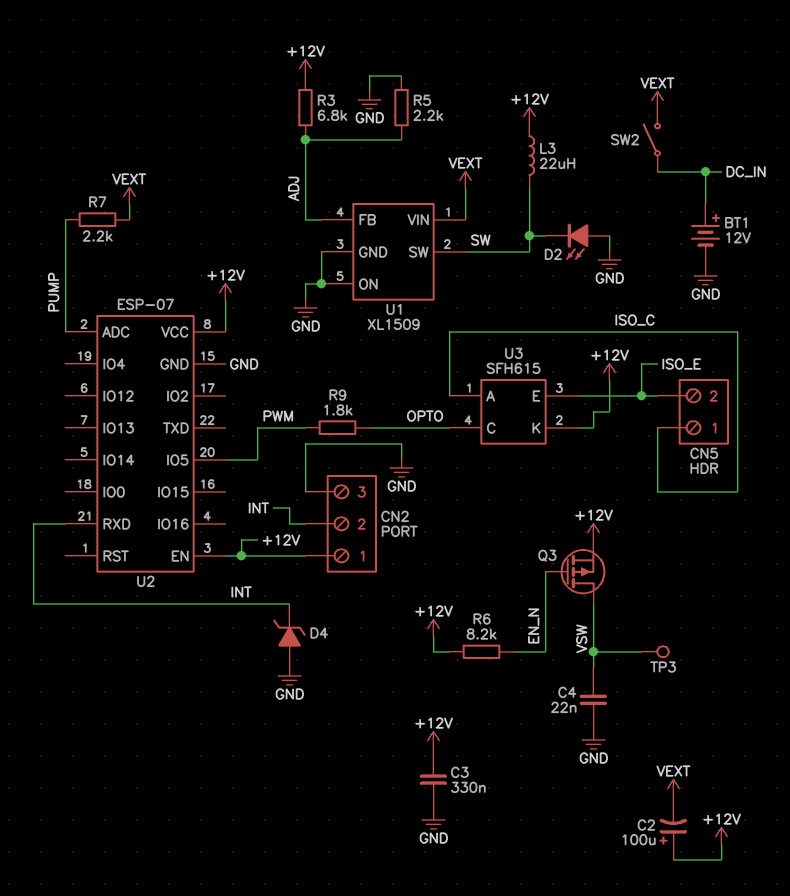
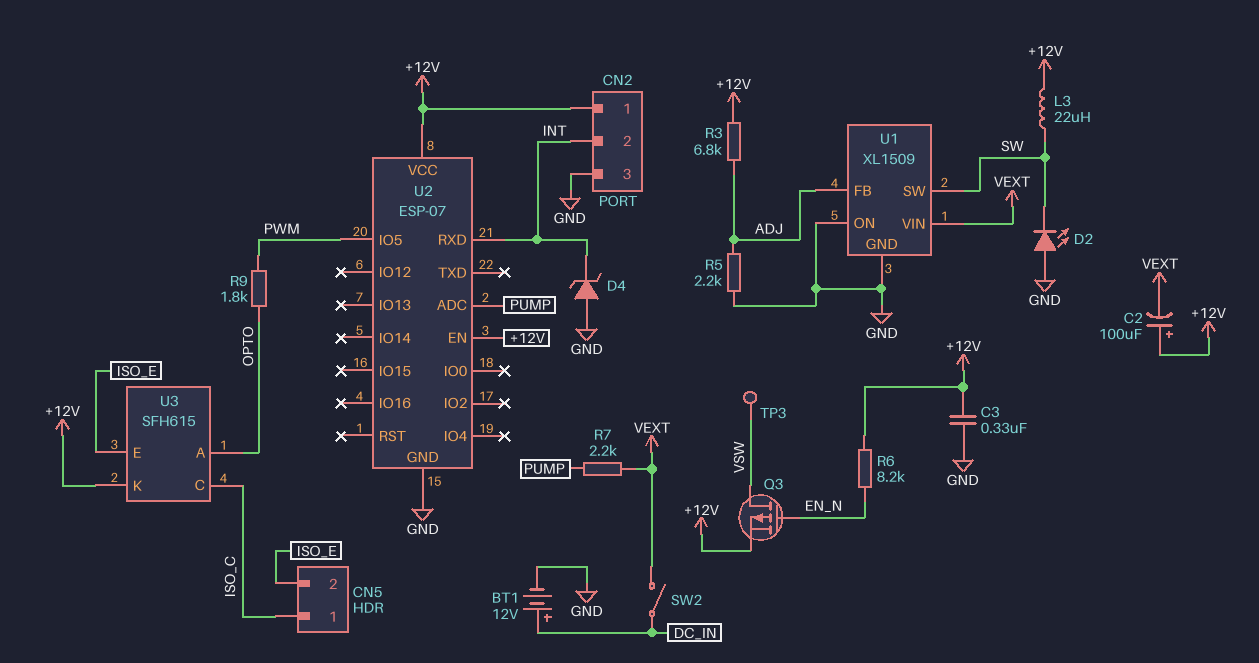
C4: 22nF (GND, VSW) -> none
U3 pin A: ISO_C -> OPTO
U3 pin C: OPTO -> ISO_C

